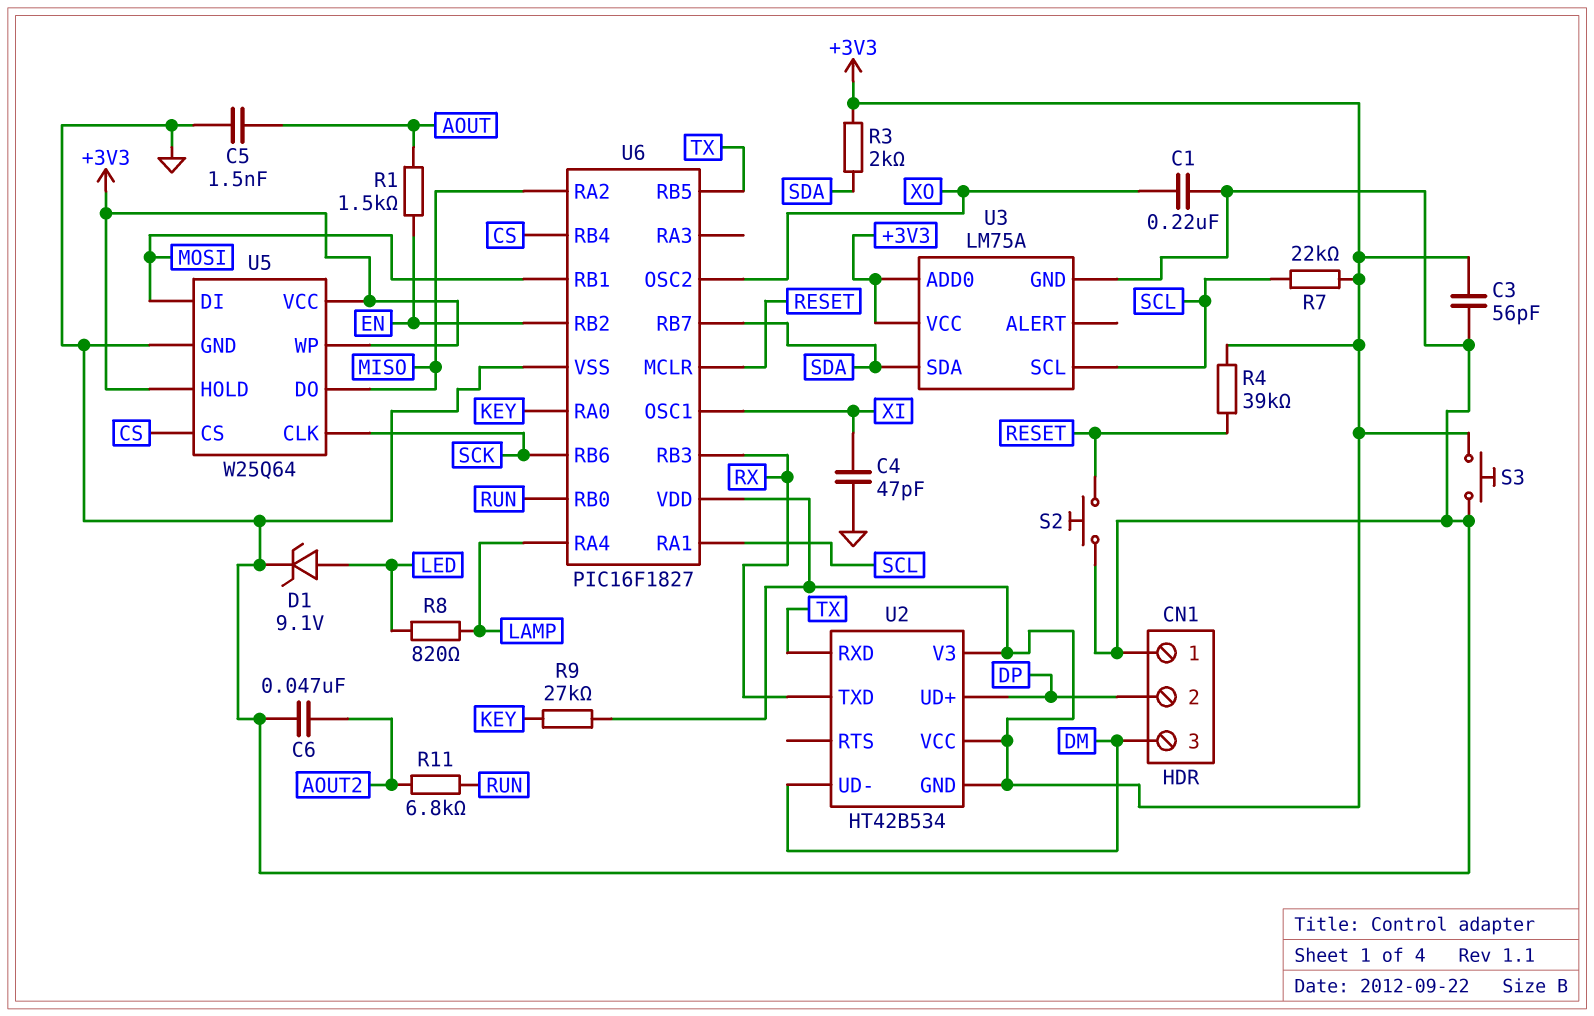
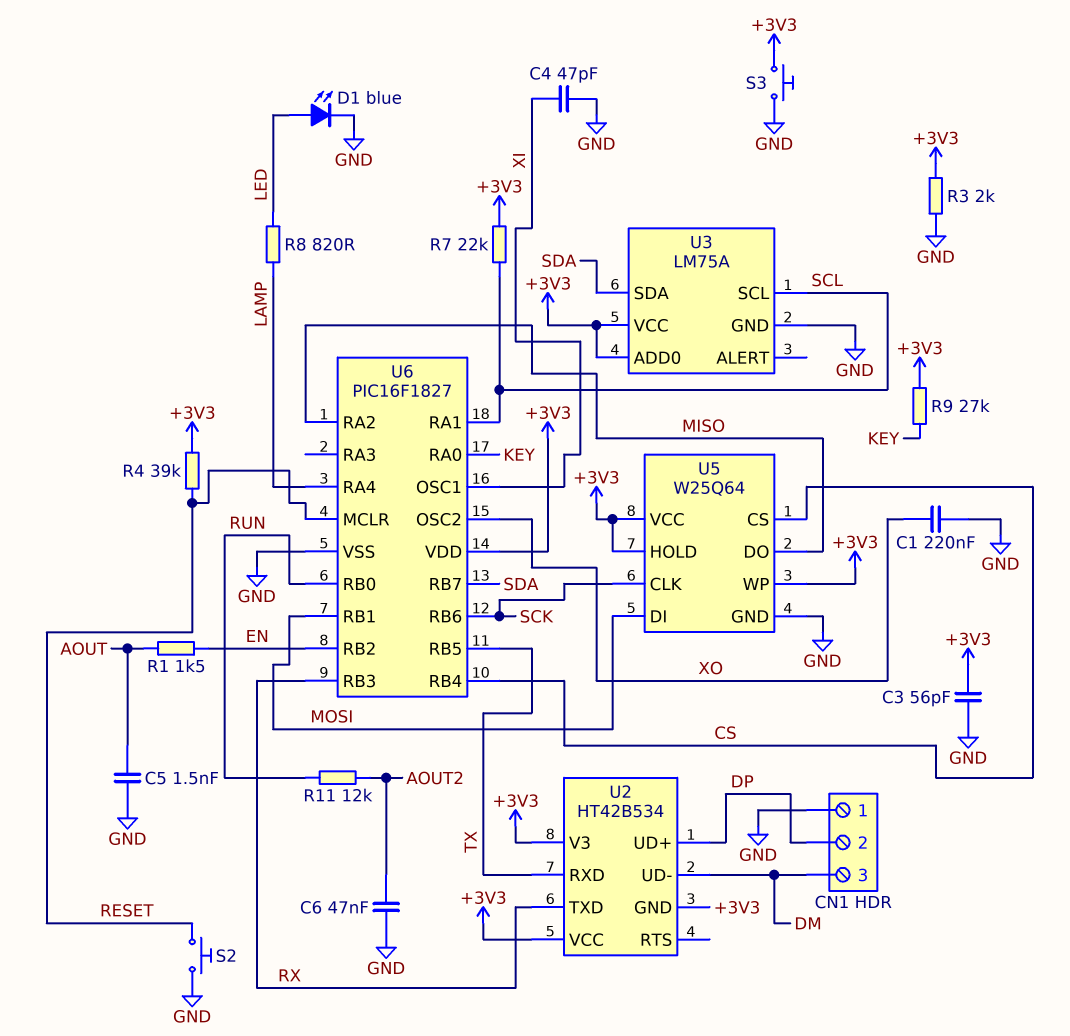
D1: zener 9.1V (A LED, K GND) -> LED blue (A LED, K GND)
R3: 2k (+3V3, SDA) -> 2k (+3V3, GND)
R11: 6.8k (AOUT2, RUN) -> 12k (AOUT2, RUN)

